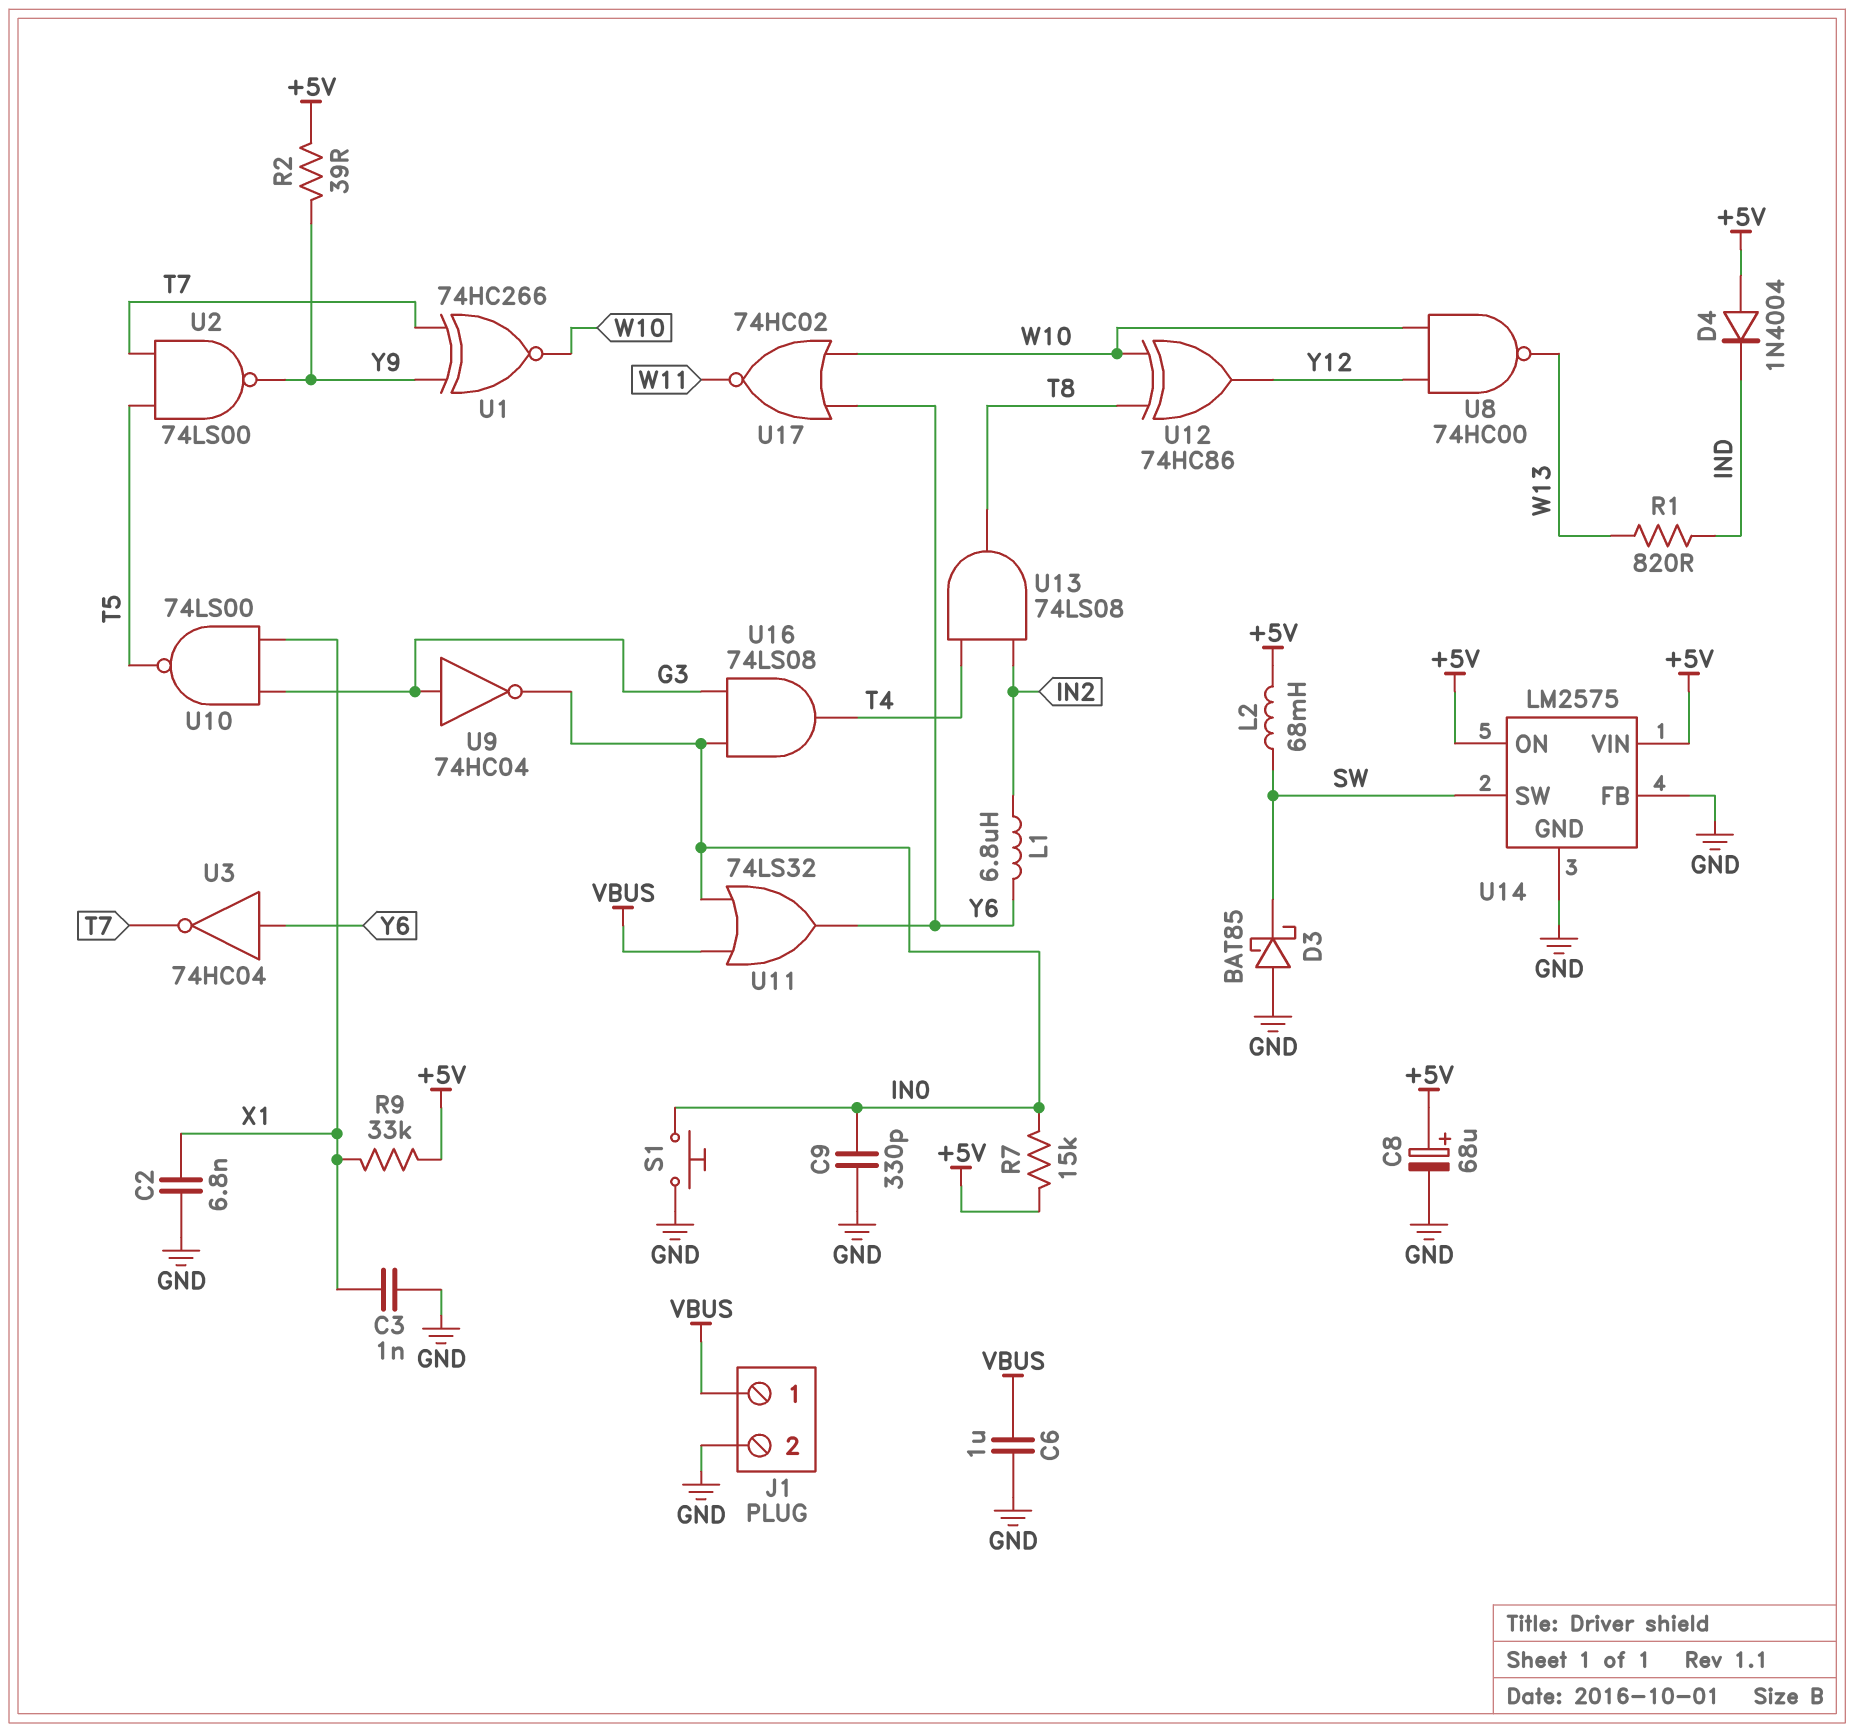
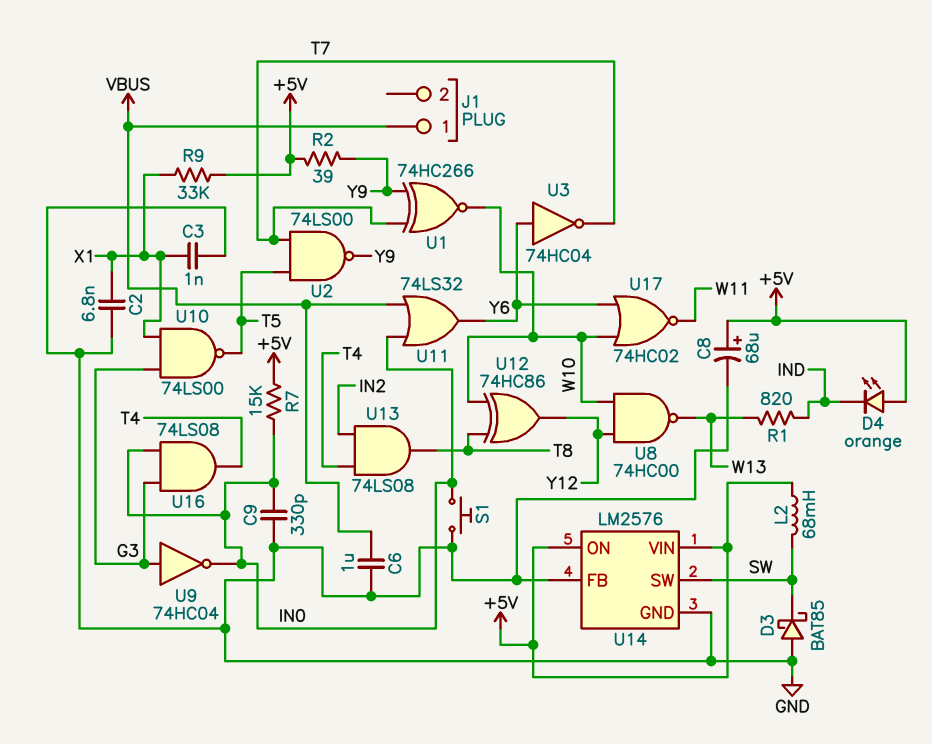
D4: diode 1N4004 (A +5V, K IND) -> LED orange (A +5V, K IND)
J1 pin 2: GND -> none
L1: 6.8uH (IN2, Y6) -> none
U14: LM2575 -> LM2576

